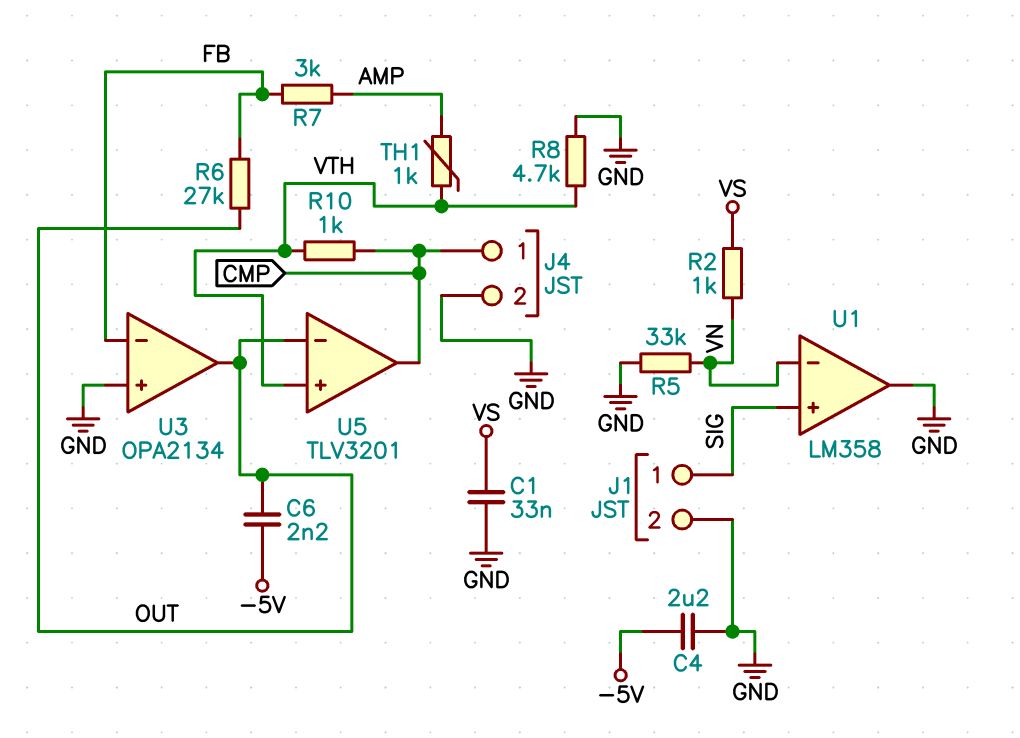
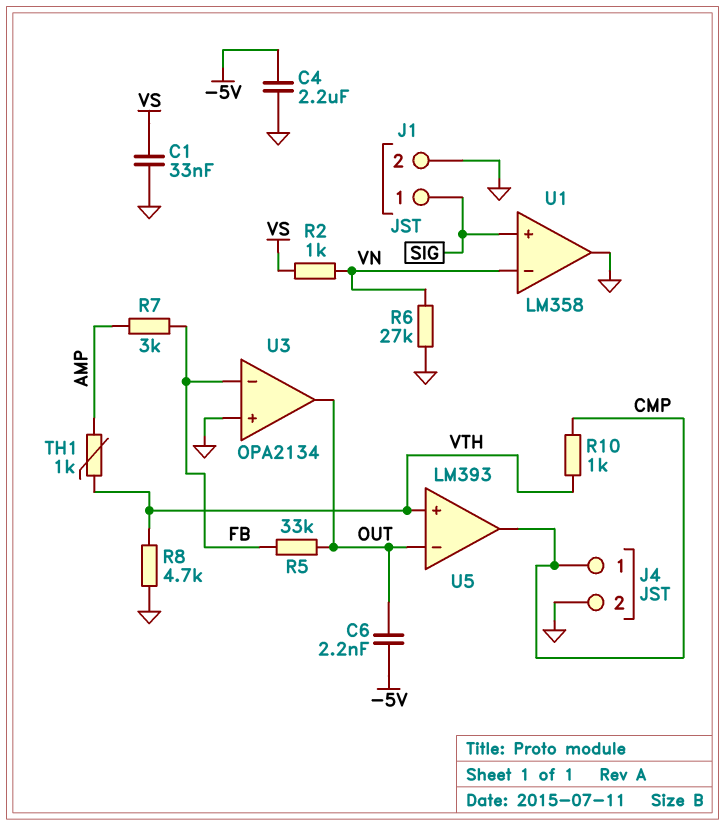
R5: 33k (GND, VN) -> 33k (FB, OUT)
R6: 27k (FB, OUT) -> 27k (GND, VN)
U5: TLV3201 -> LM393

